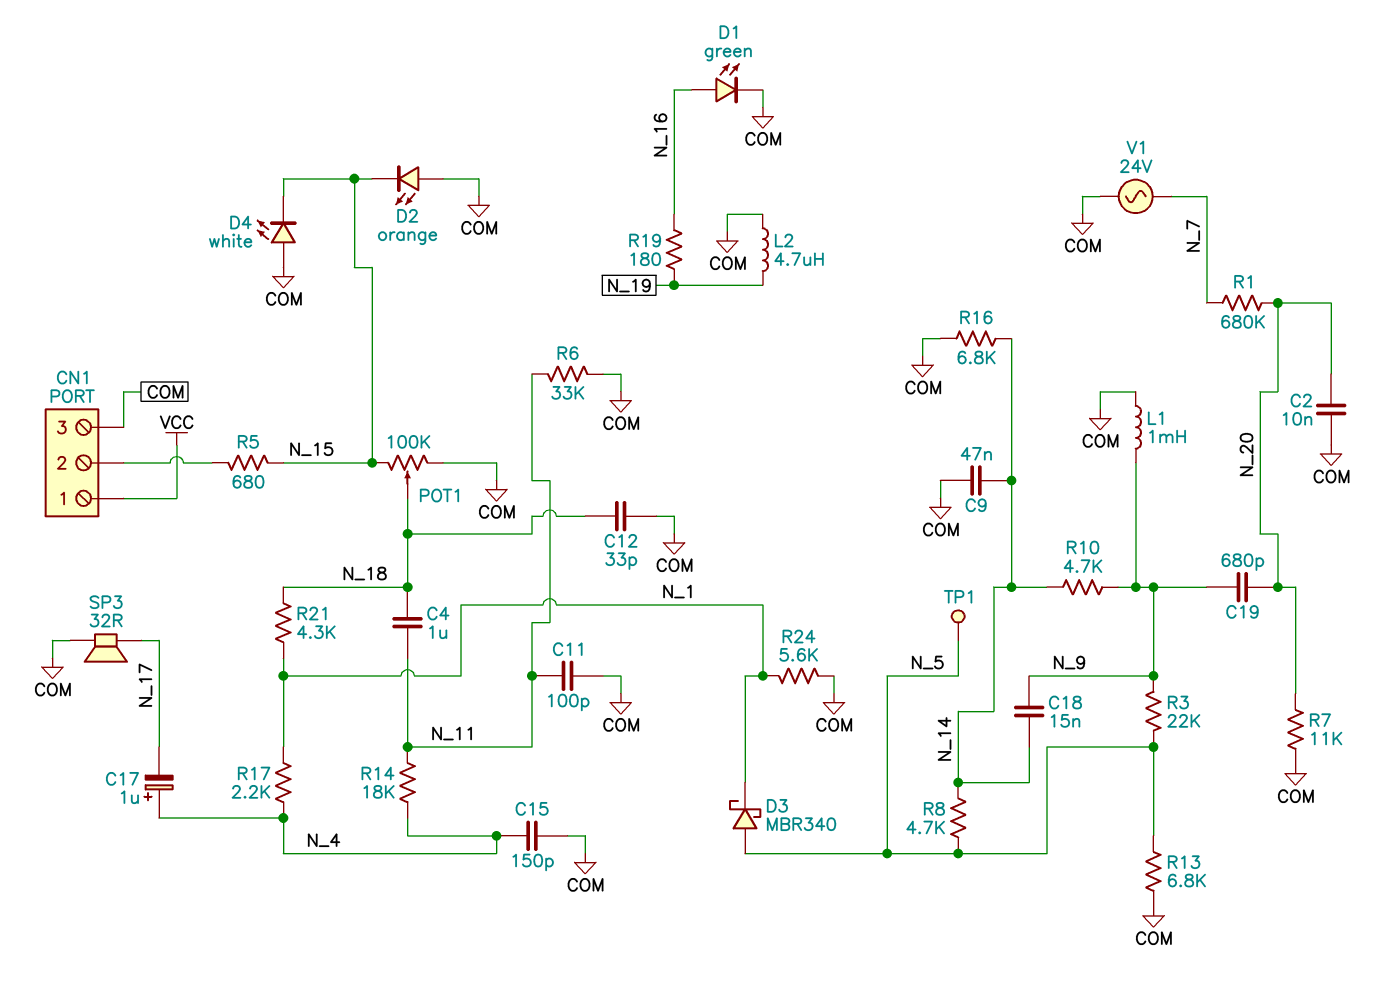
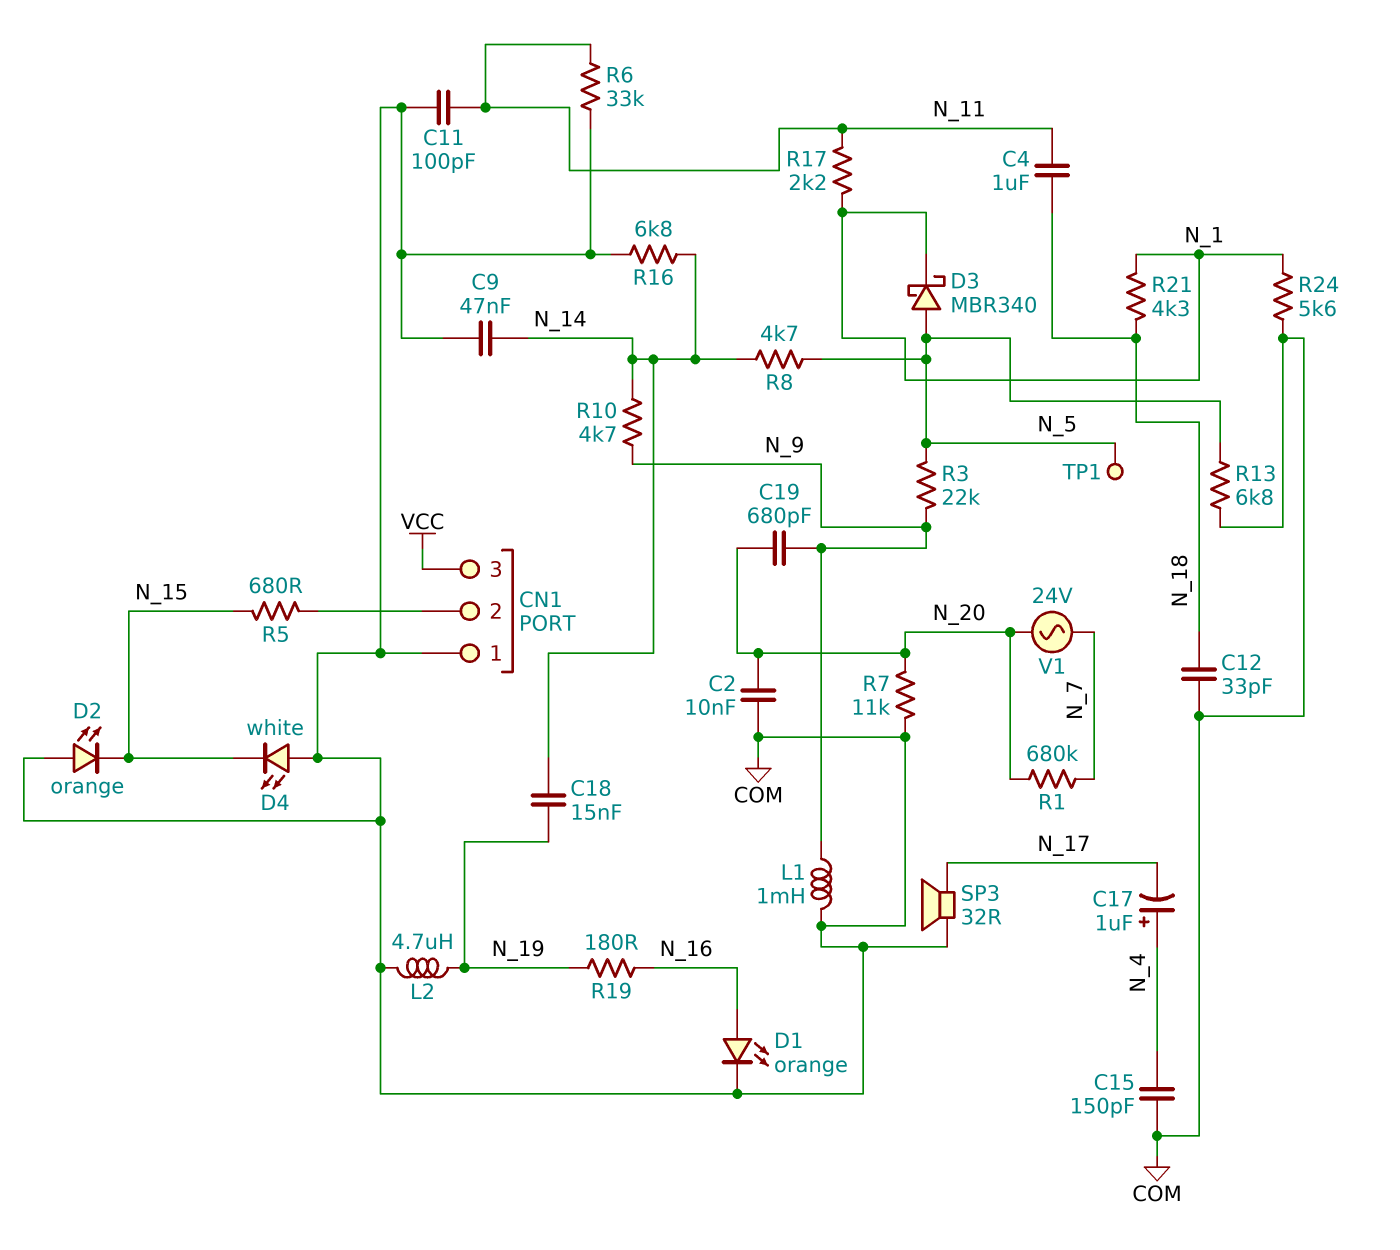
C18: 15nF (N_9, N_14) -> 15nF (N_14, N_19)
CN1 pin 1: VCC -> COM
CN1 pin 3: COM -> VCC
D1: LED green (A N_16, K COM) -> LED orange (A N_16, K COM)
POT1: 100k (COM, N_15, wiper N_18) -> none
R14: 18k (N_4, N_11) -> none
R17: 2.2k (N_1, N_4) -> 2.2k (N_1, N_11)
V1: AC 24V (COM, N_7) -> AC 24V (N_7, N_20)

